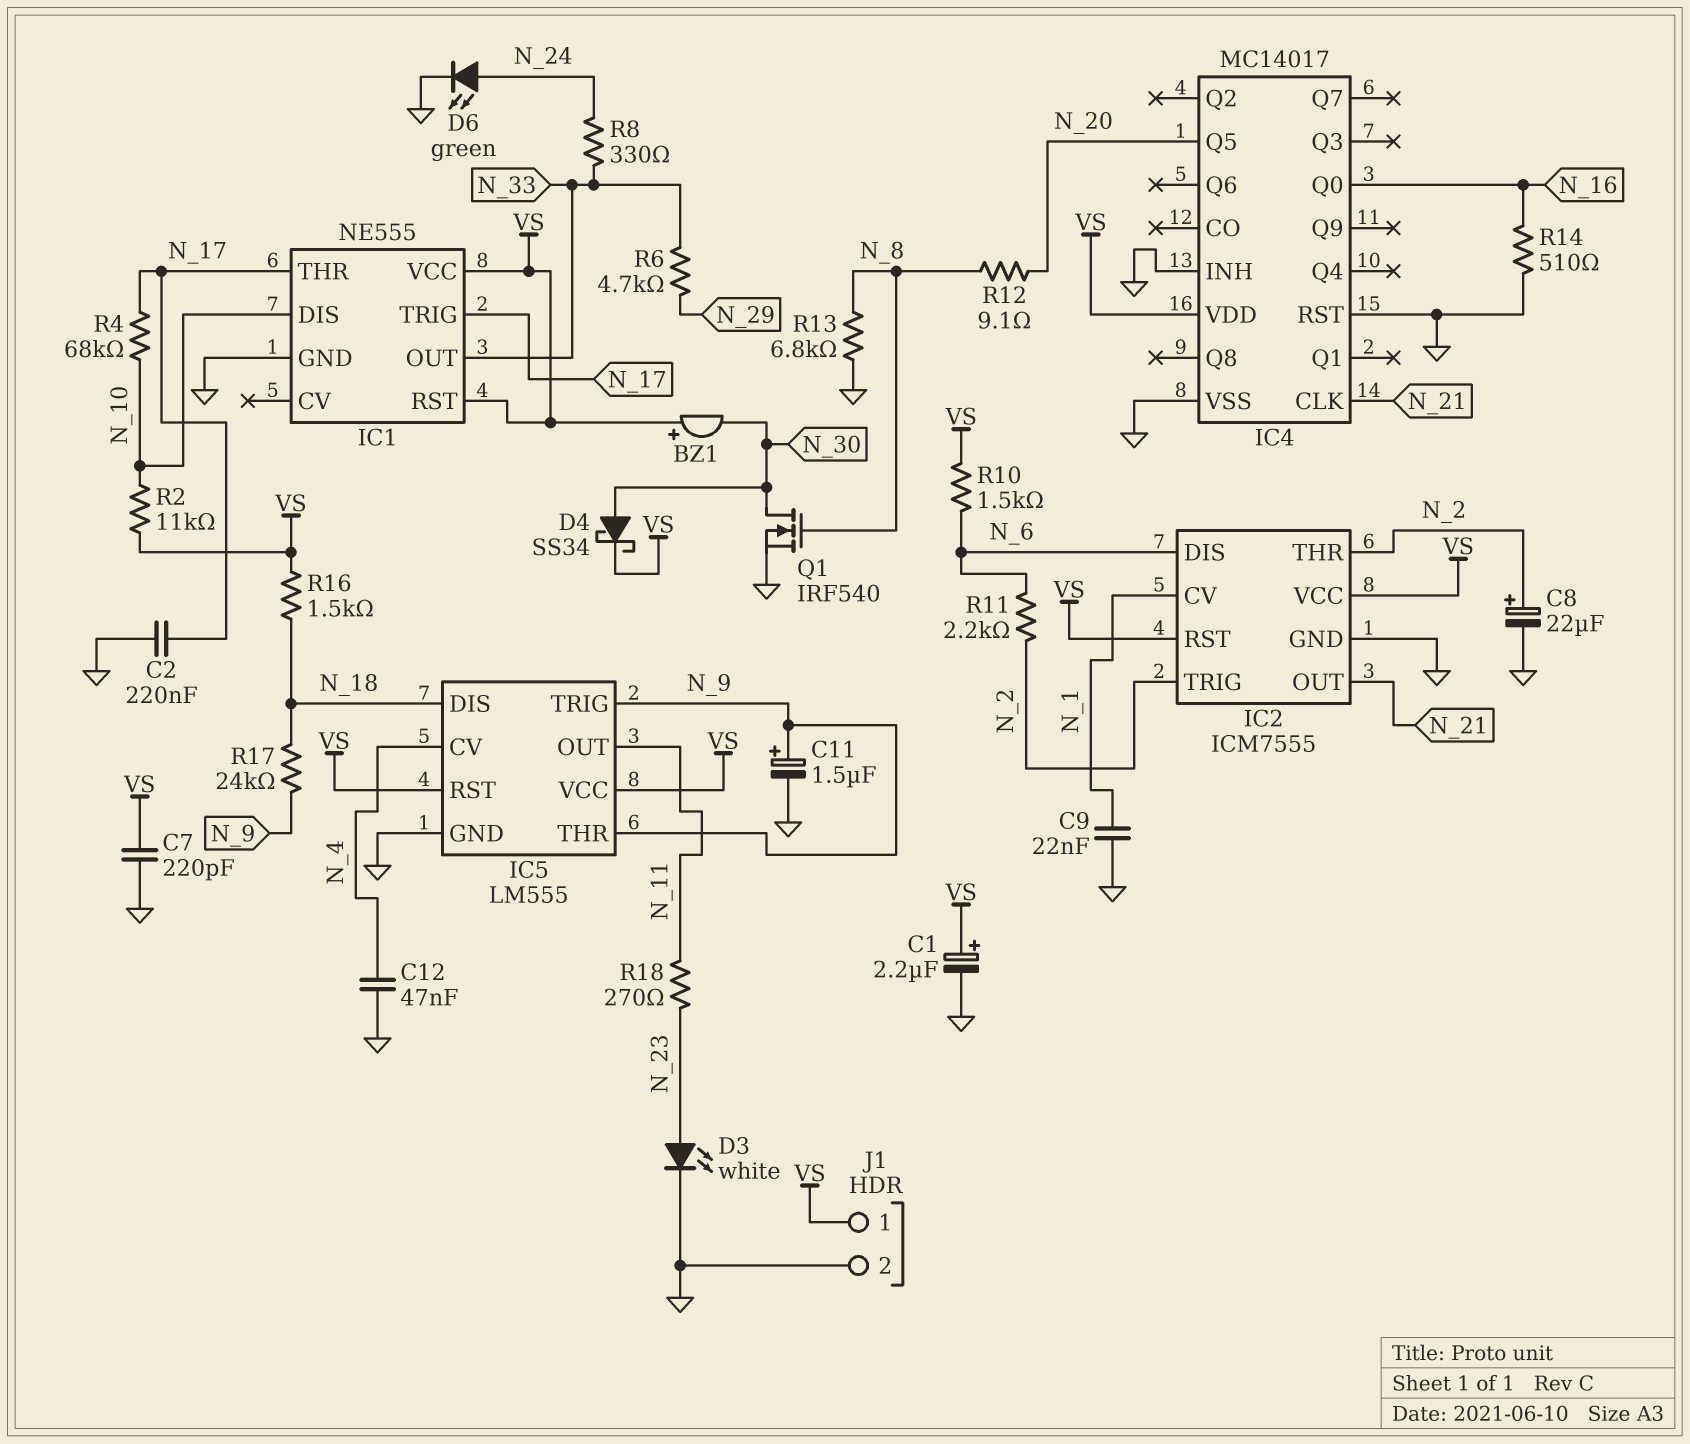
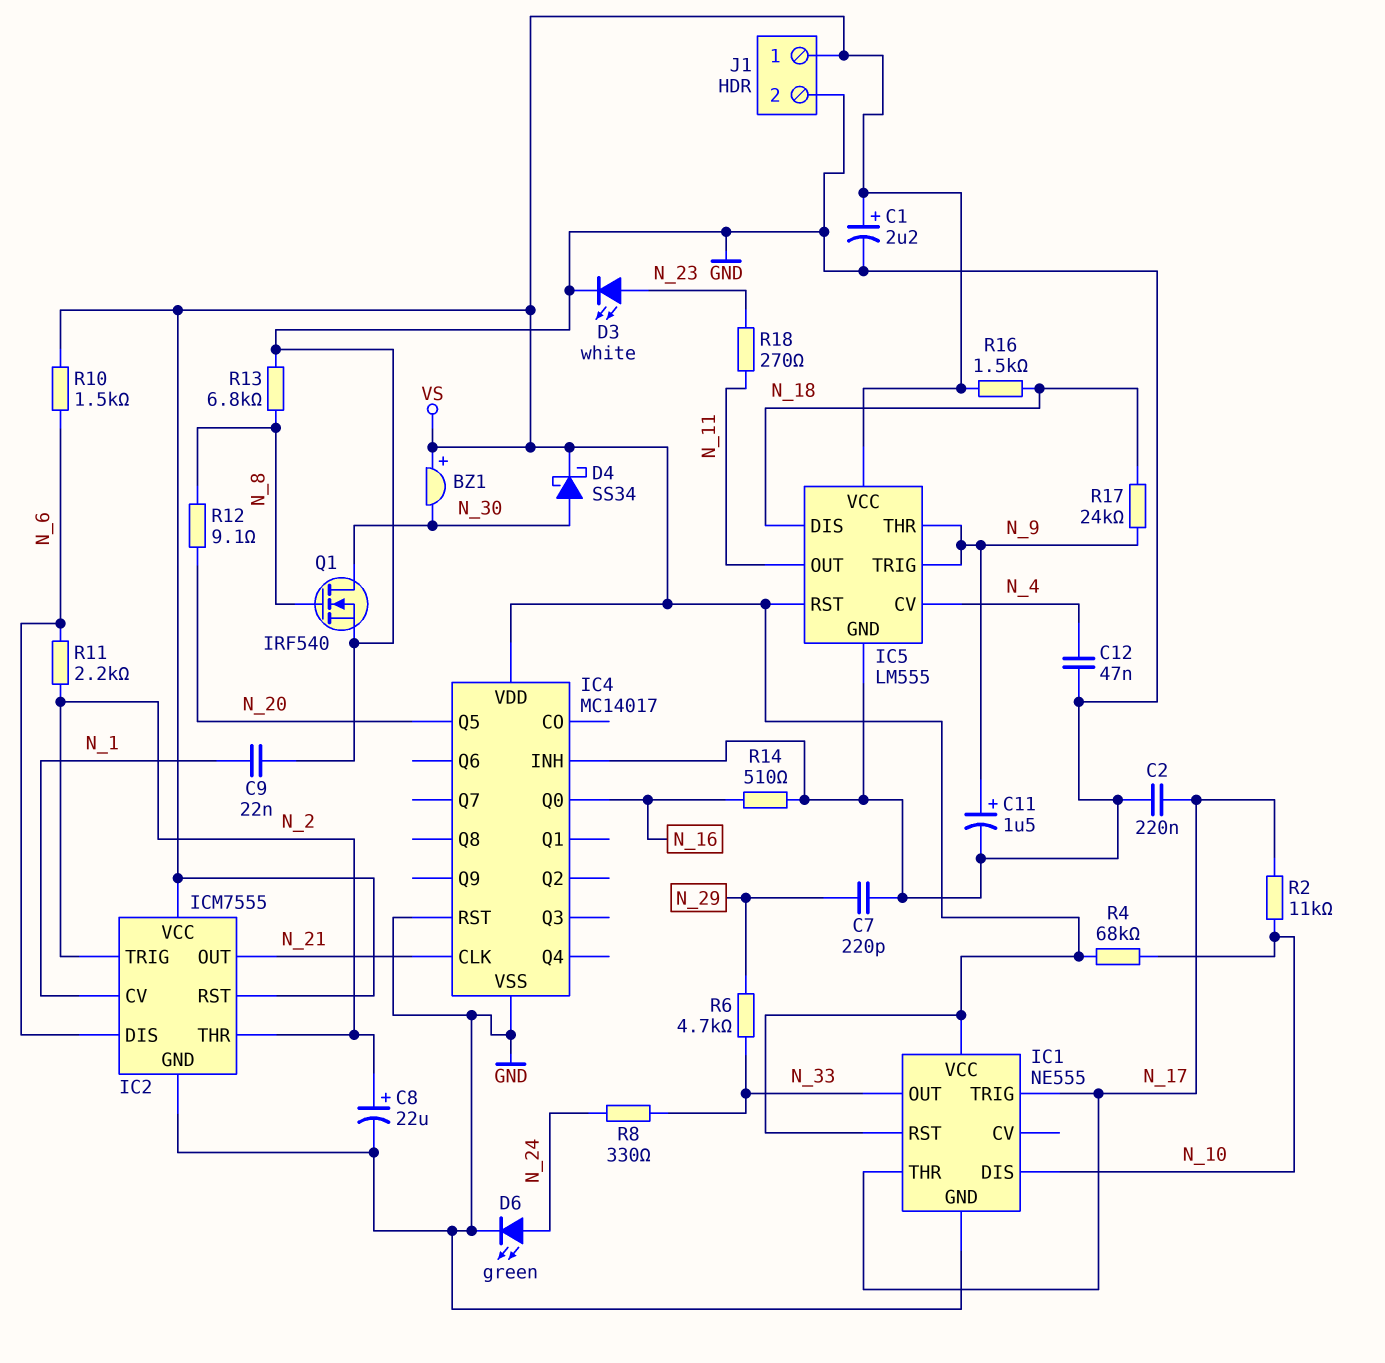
C7: 220pF (GND, VS) -> 220pF (GND, N_29)
R2: 11k (N_10, VS) -> 11k (N_10, N_17)
R4: 68k (N_10, N_17) -> 68k (N_10, VS)

